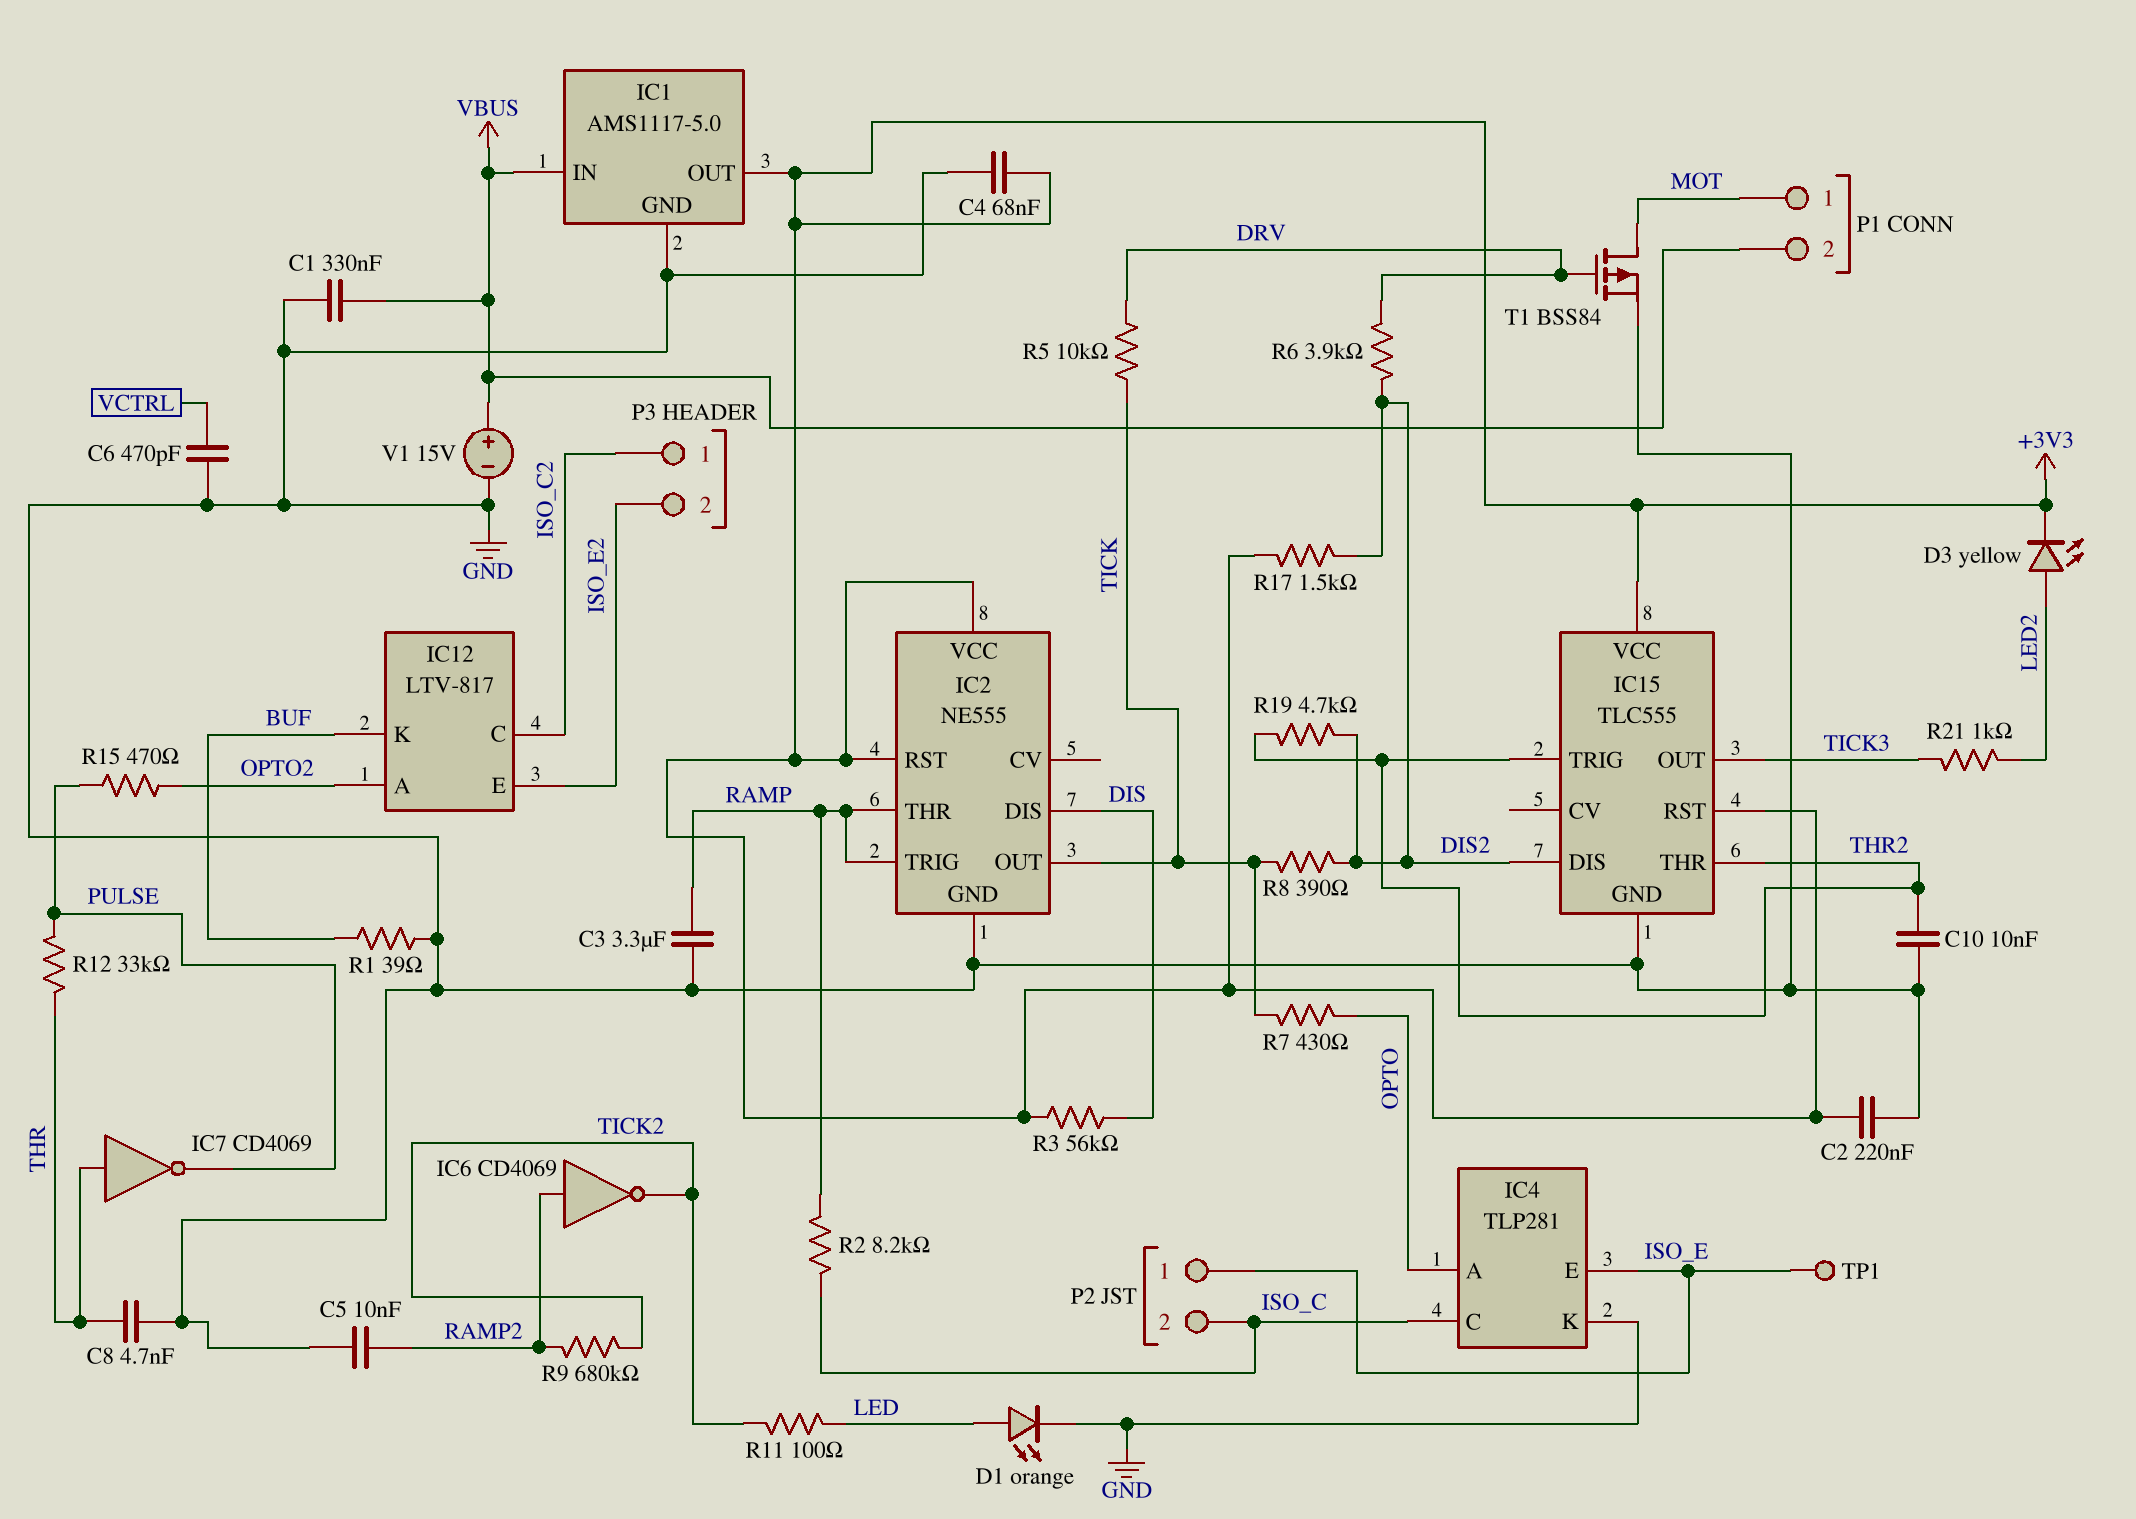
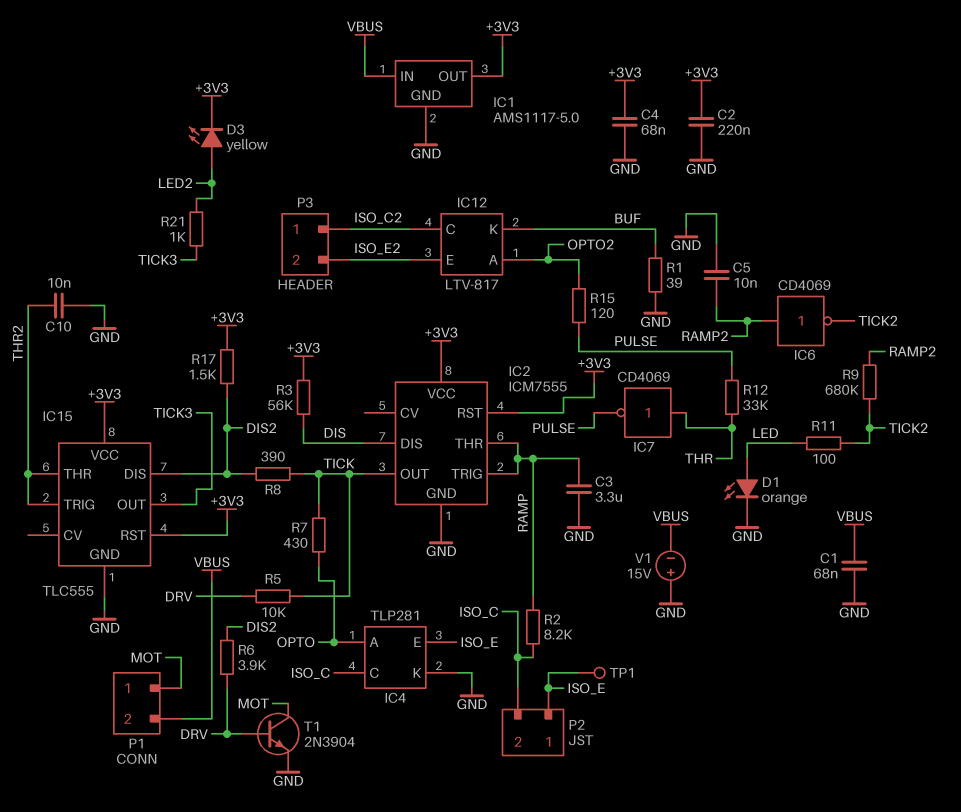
C1: 330nF (GND, VBUS) -> 68nF (GND, VBUS)
C6: 470pF (GND, VCTRL) -> none
C8: 4.7nF (GND, THR) -> none
IC2: NE555 -> ICM7555
R15: 470 (OPTO2, PULSE) -> 120 (OPTO2, PULSE)
R19: 4.7k (DIS2, THR2) -> none
T1: PMOS BSS84 (G DRV, D MOT, S GND) -> NPN 2N3904 (B DRV, C MOT, E GND)
V1: 15V (plus VBUS, minus GND) -> 15V (plus GND, minus VBUS)

